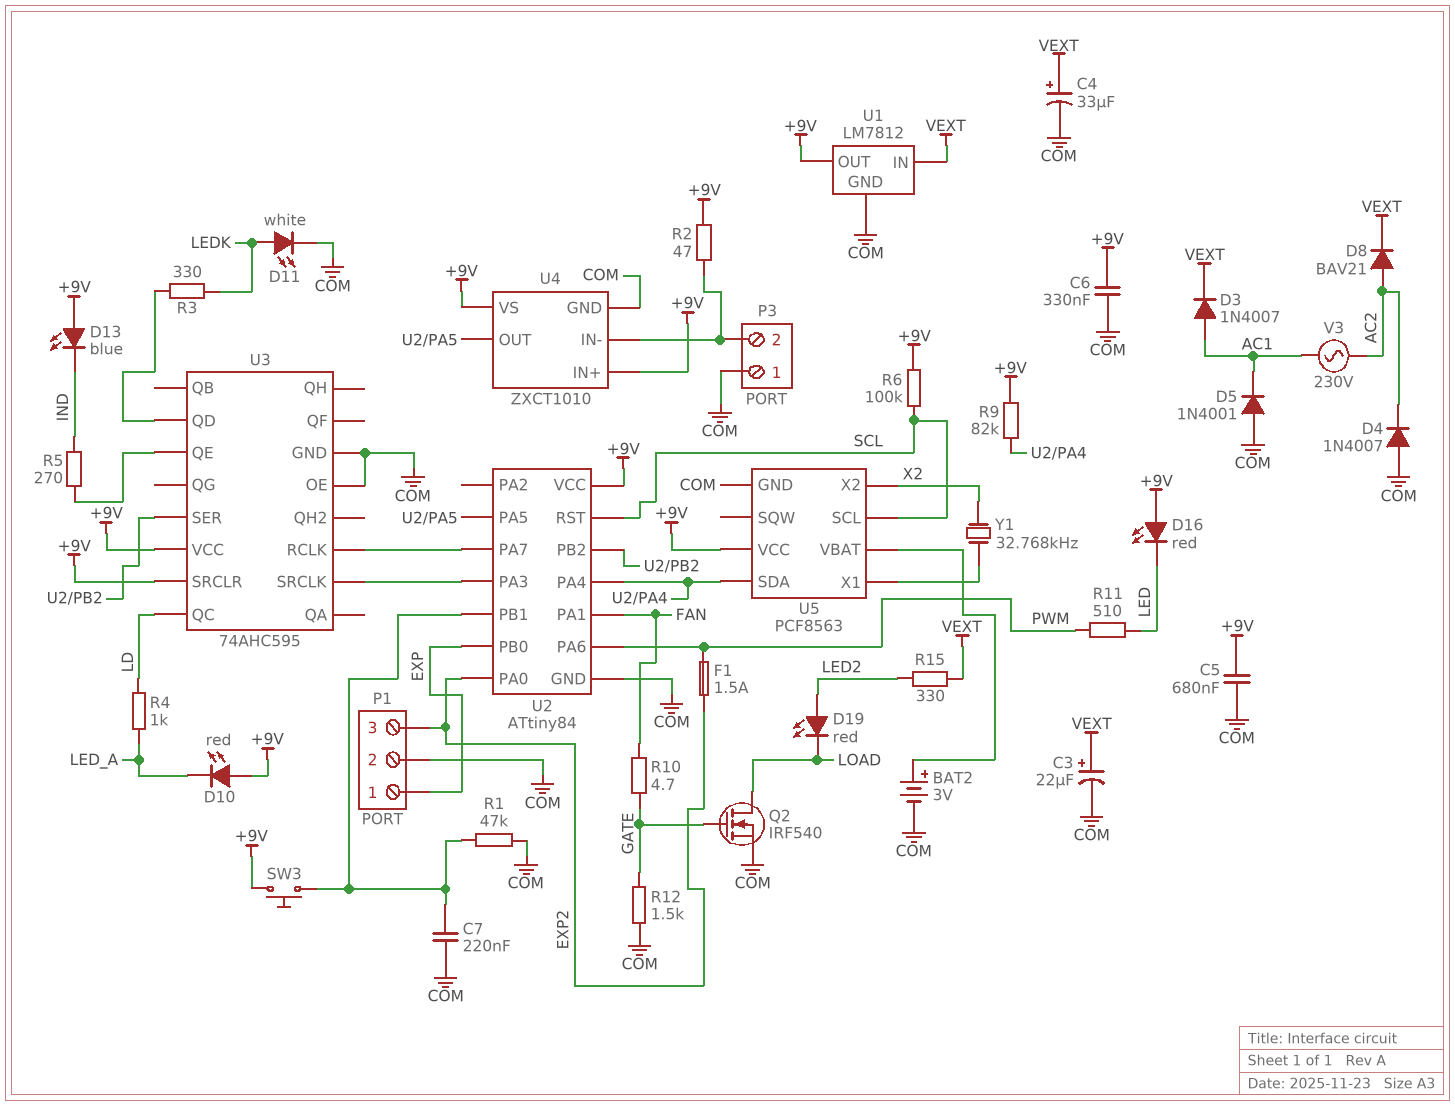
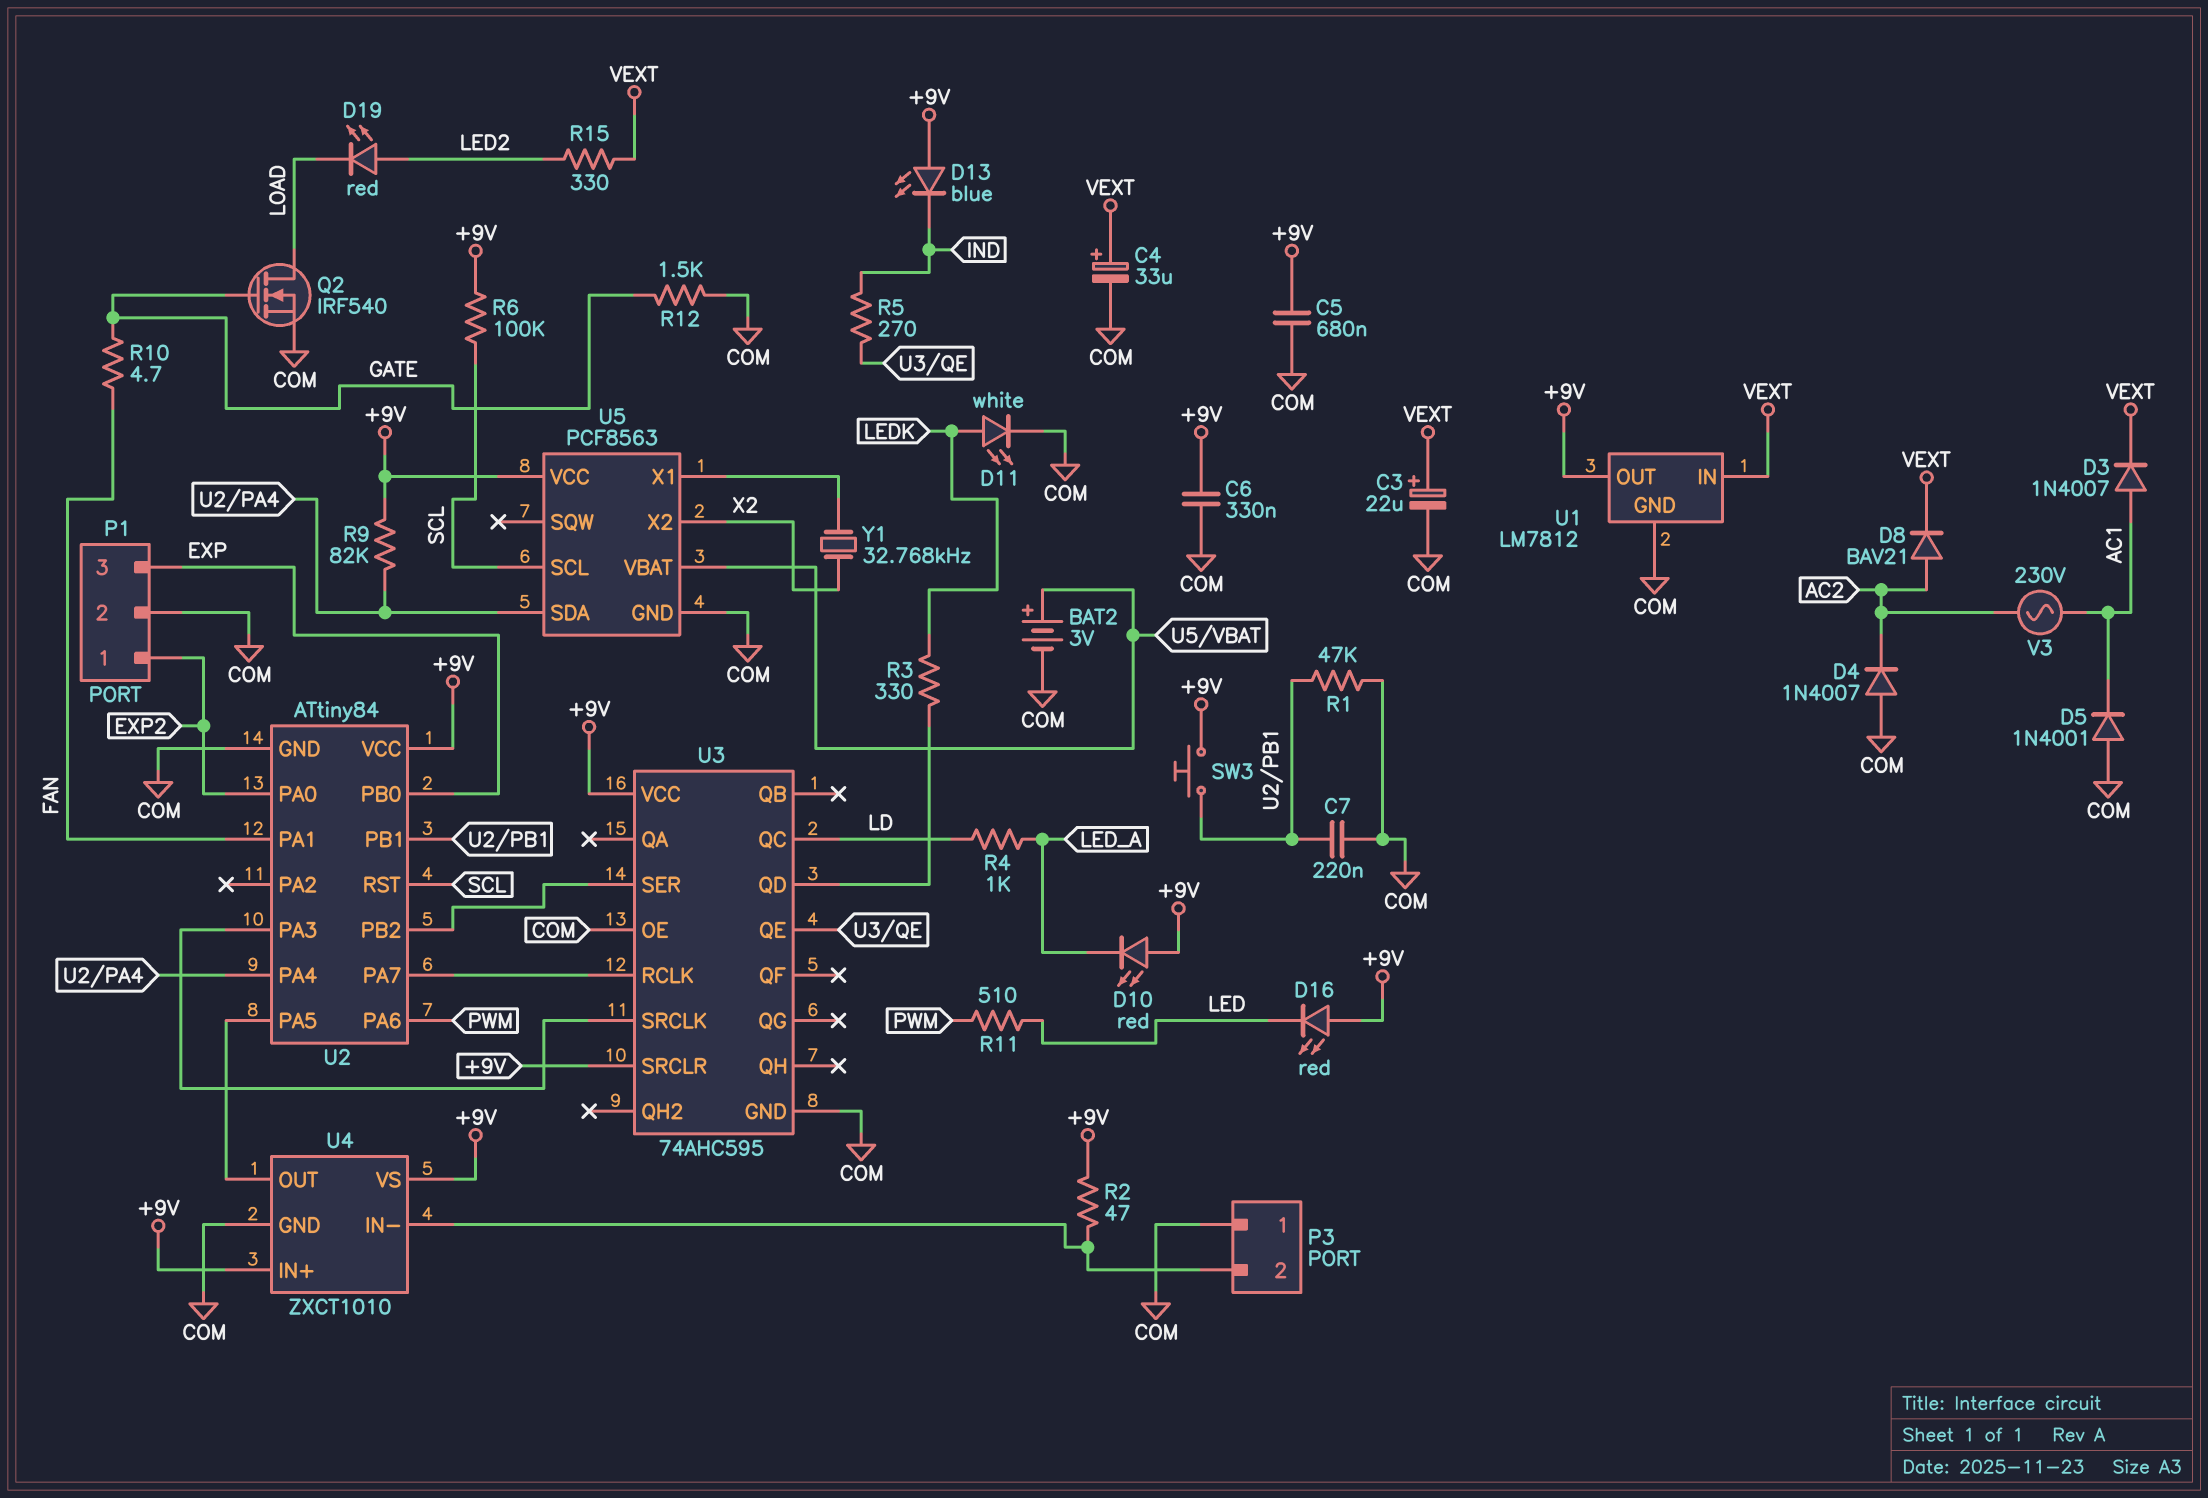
F1: 1.5A (EXP2, PWM) -> none
P1 pin 1: EXP -> EXP2
P1 pin 3: EXP2 -> EXP

